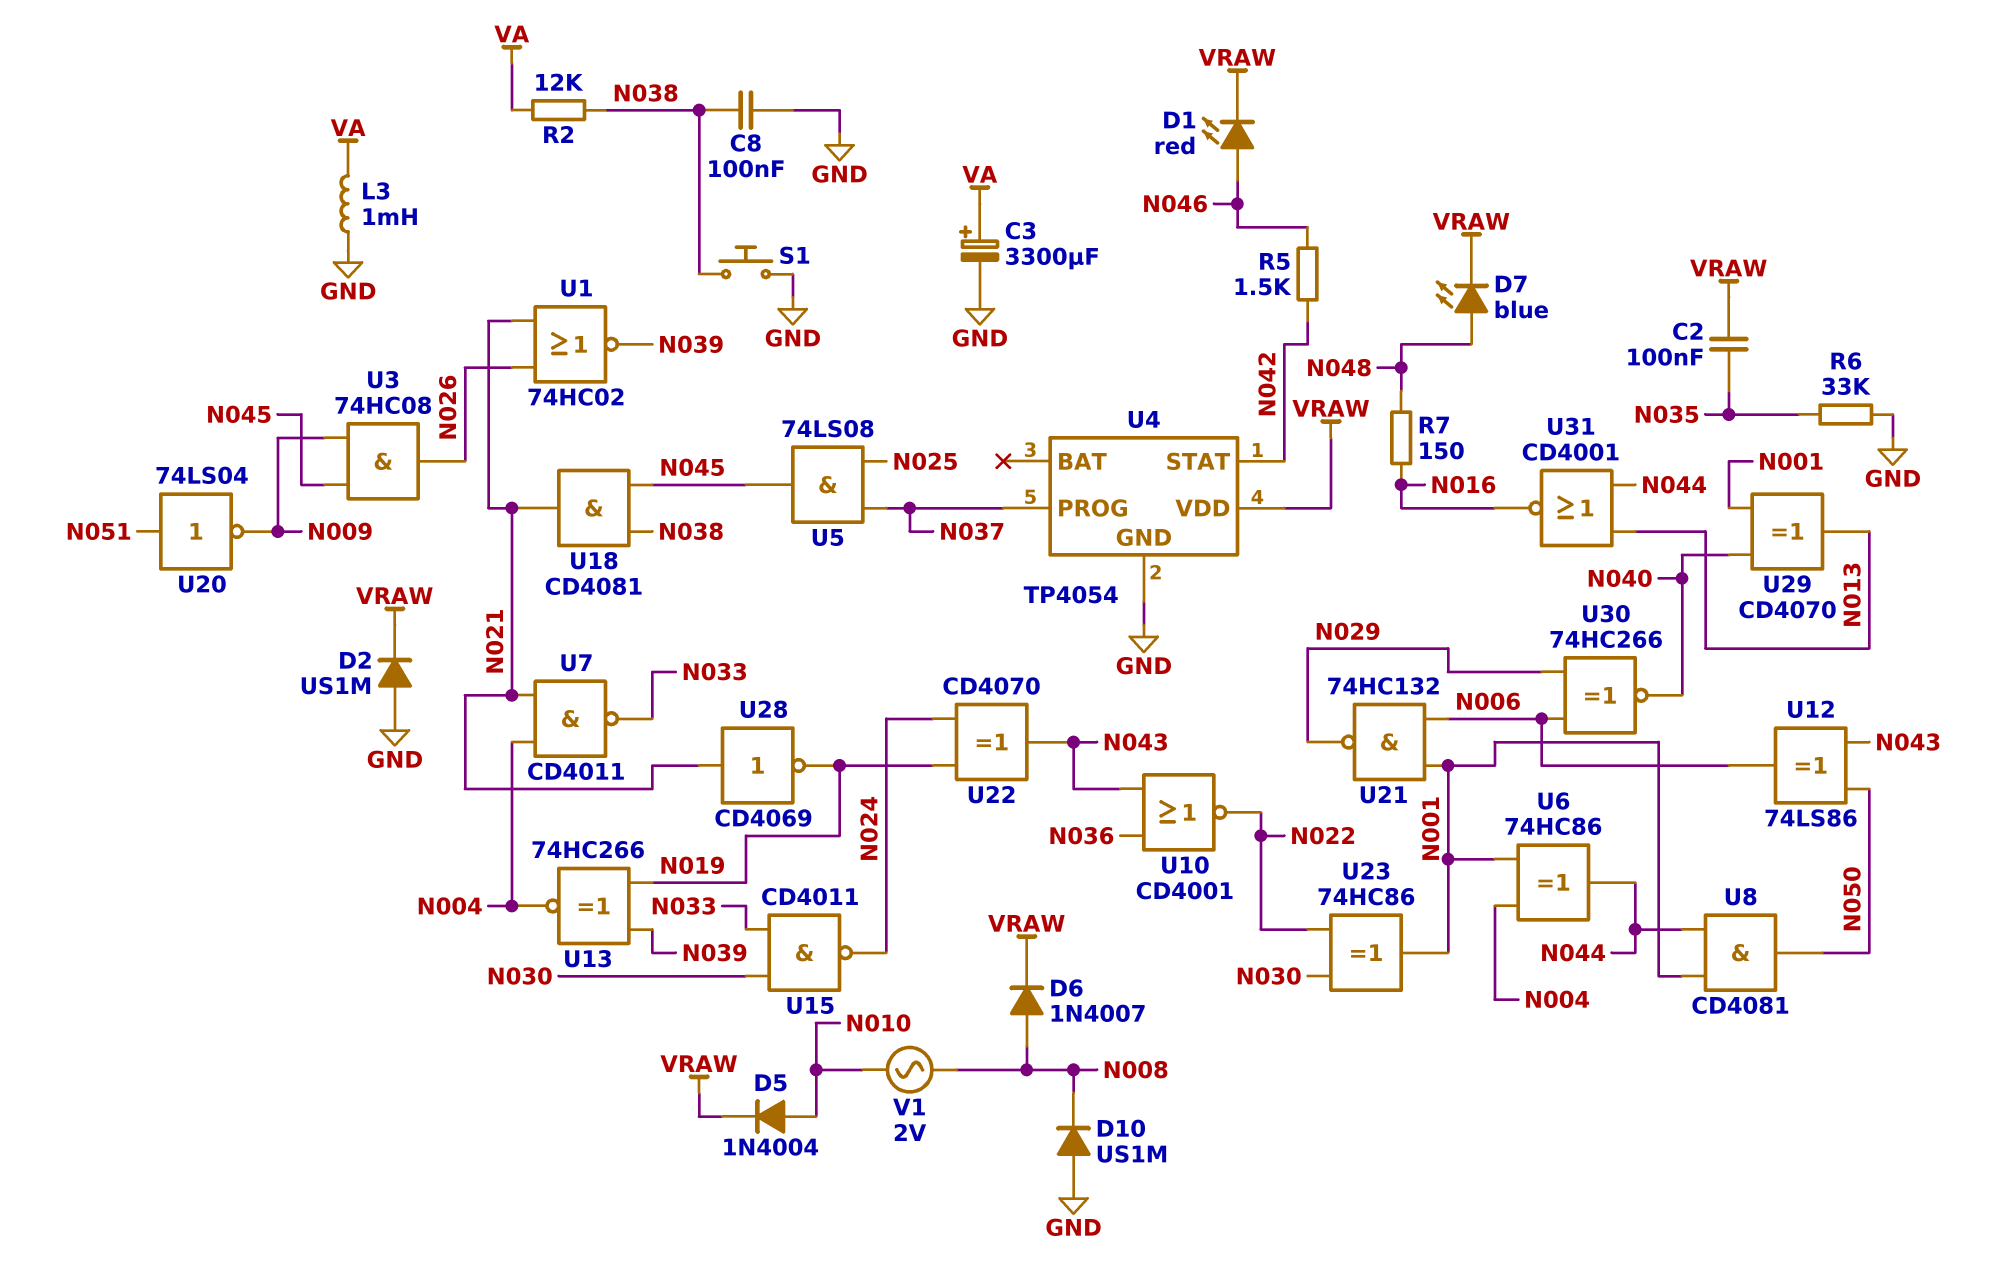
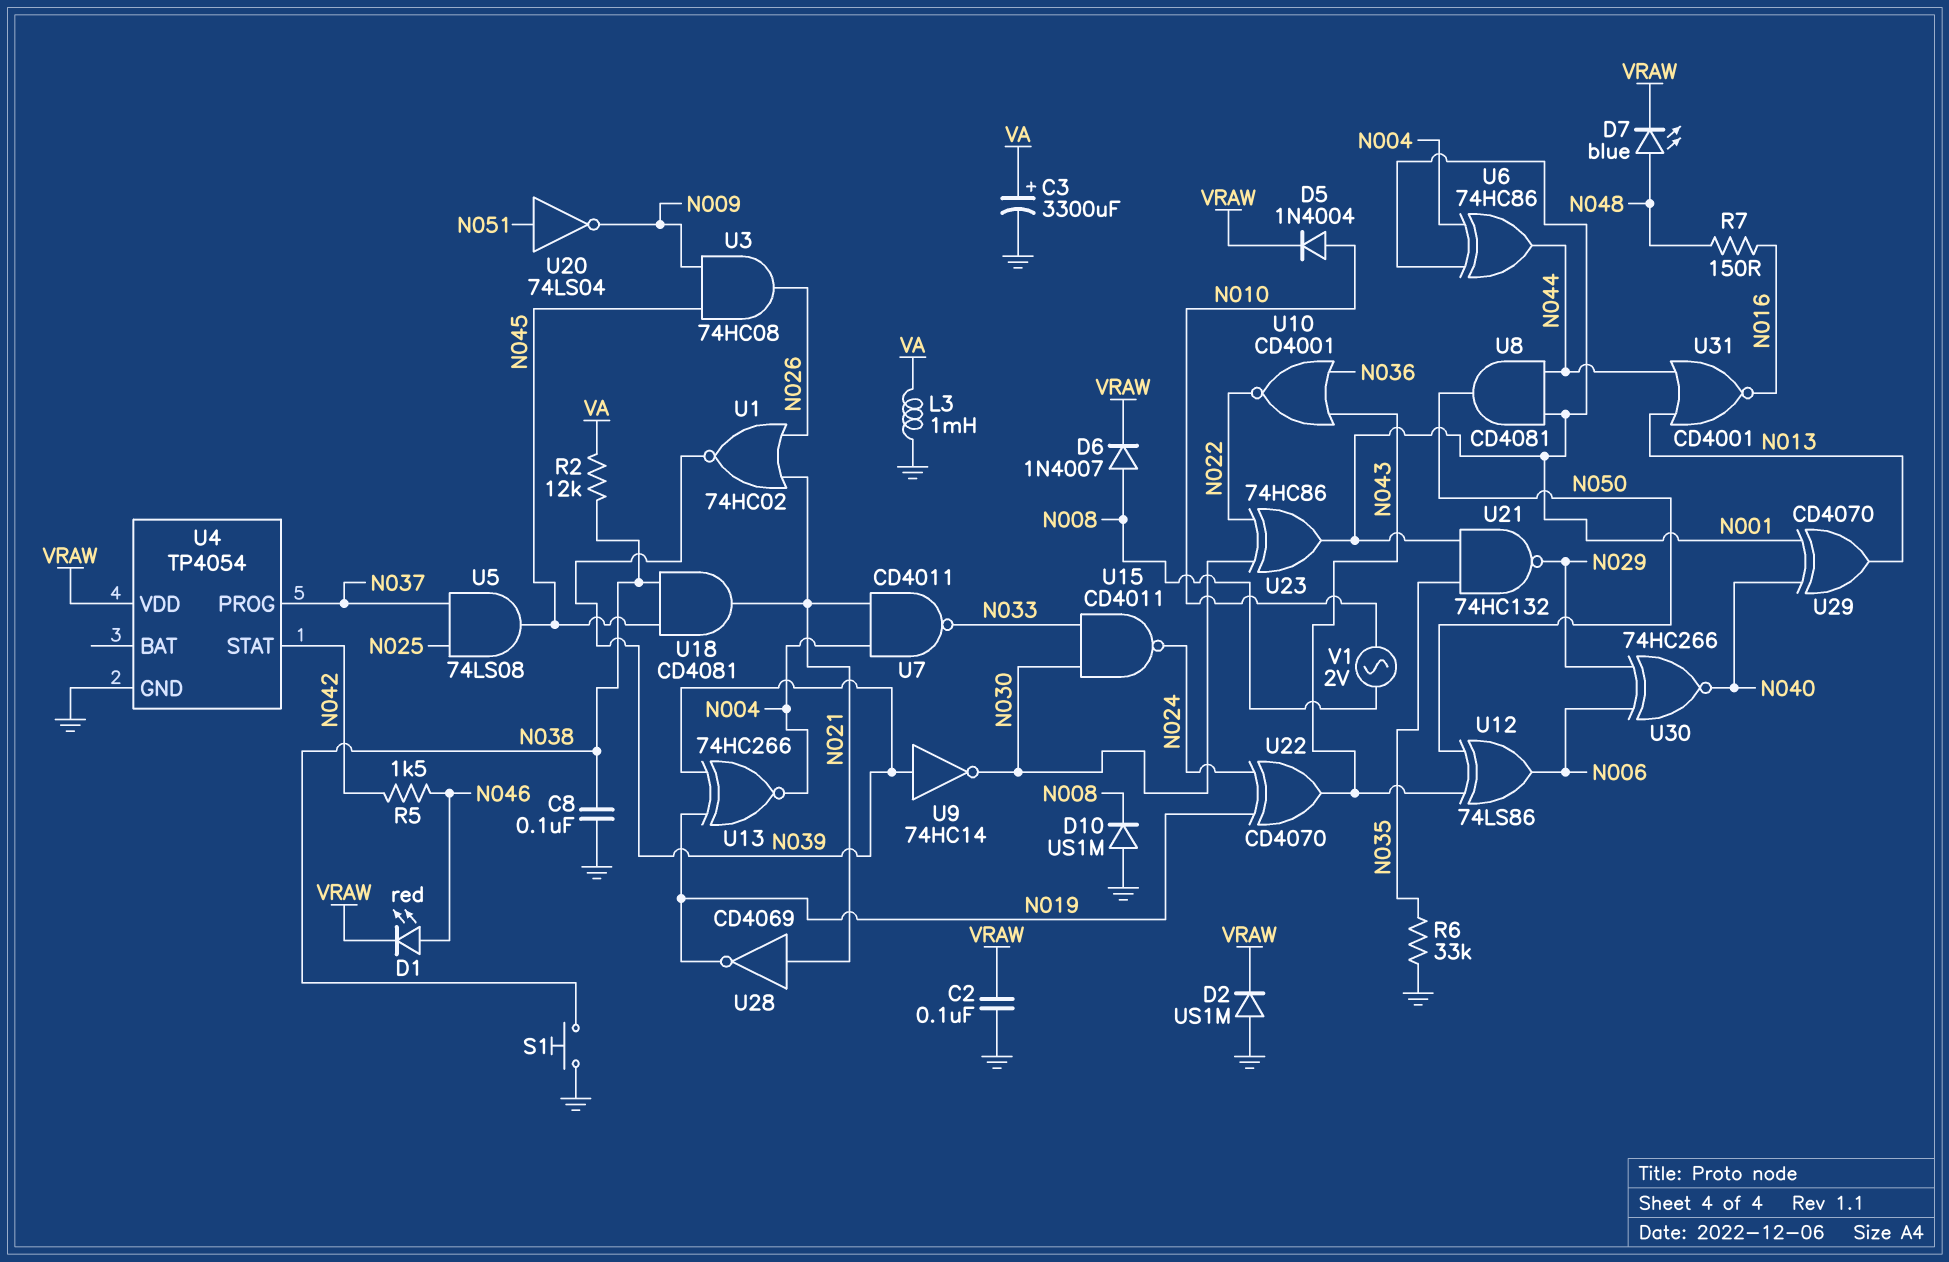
C2: 100nF (N035, VRAW) -> 100nF (GND, VRAW)
U9: none -> NOT 74HC14 (in N039, out N030)
U21: NAND 74HC132 (in N001, in N006, out N029) -> NAND 74HC132 (in N001, in N035, out N029)

